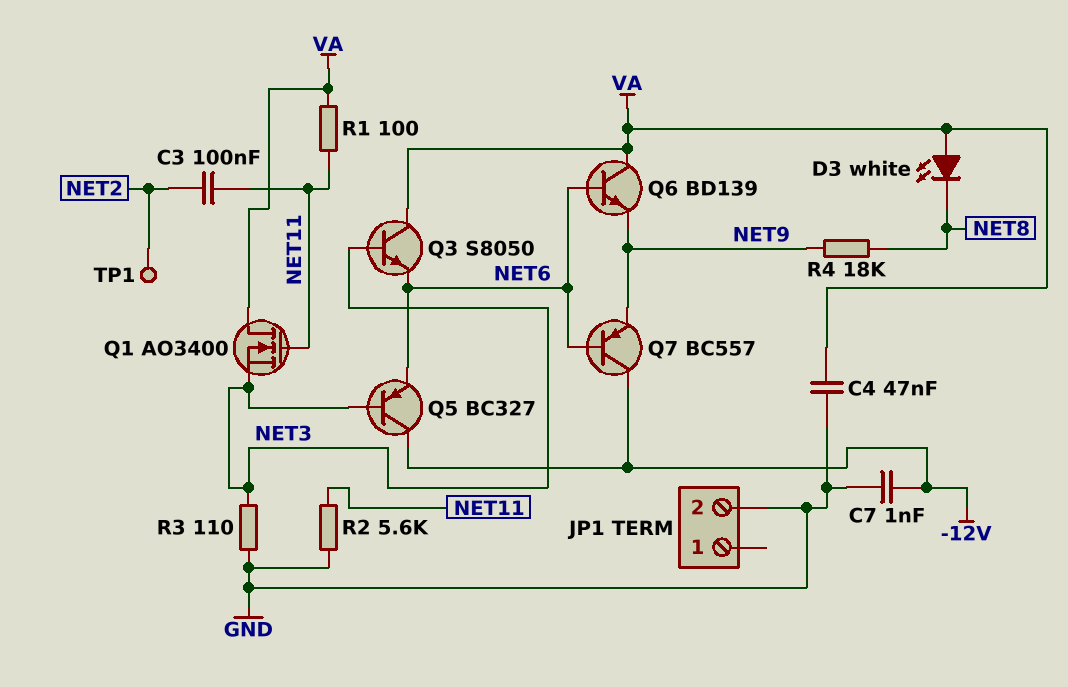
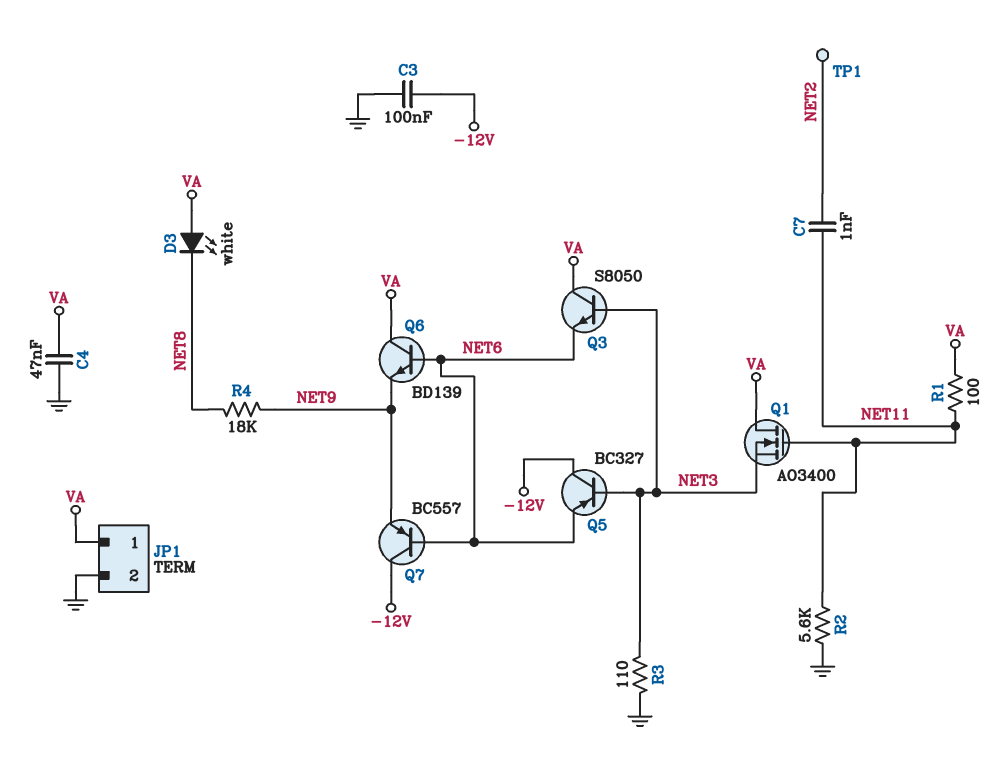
C3: 100nF (NET2, NET11) -> 100nF (-12V, GND)
C7: 1nF (-12V, GND) -> 1nF (NET2, NET11)
JP1 pin 1: none -> VA

